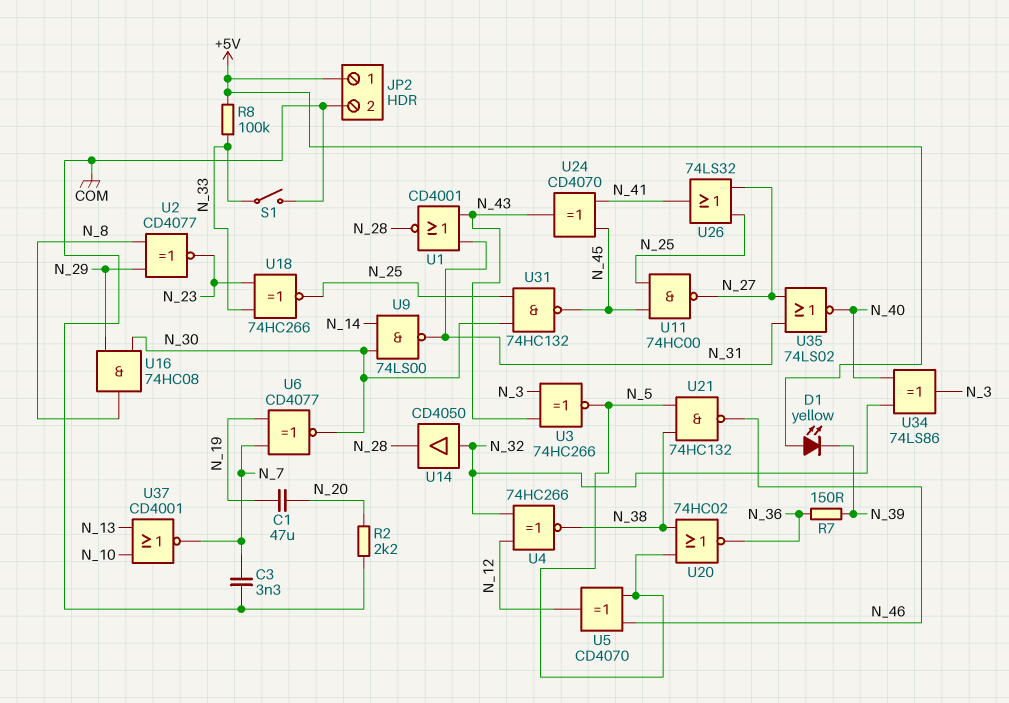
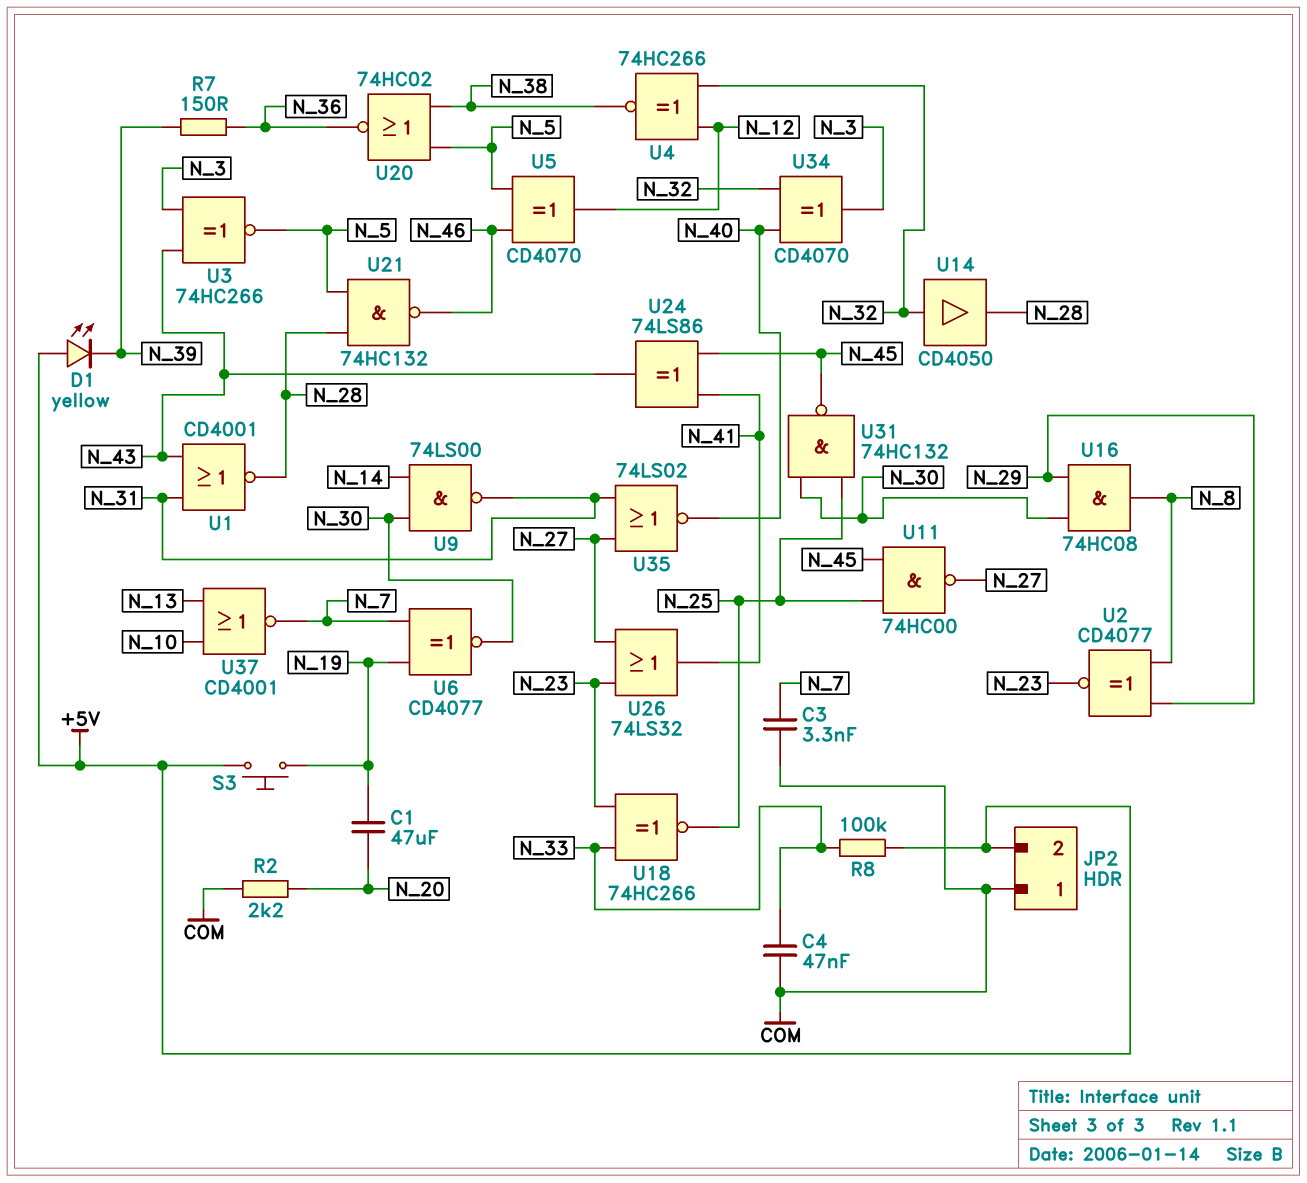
C4: none -> 47nF (COM, N_33)
JP2 pin 1: +5V -> COM
JP2 pin 2: COM -> +5V
S1: switch (COM, N_33) -> none
S3: none -> button (+5V, N_19)
U21: NAND 74HC132 (in N_5, in N_38, out N_46) -> NAND 74HC132 (in N_5, in N_28, out N_46)
U24: XOR CD4070 (in N_41, in N_45, out N_43) -> XOR 74LS86 (in N_41, in N_45, out N_43)
U26: OR 74LS32 (in N_25, in N_27, out N_41) -> OR 74LS32 (in N_23, in N_27, out N_41)
U34: XOR 74LS86 (in N_32, in N_40, out N_3) -> XOR CD4070 (in N_32, in N_40, out N_3)

